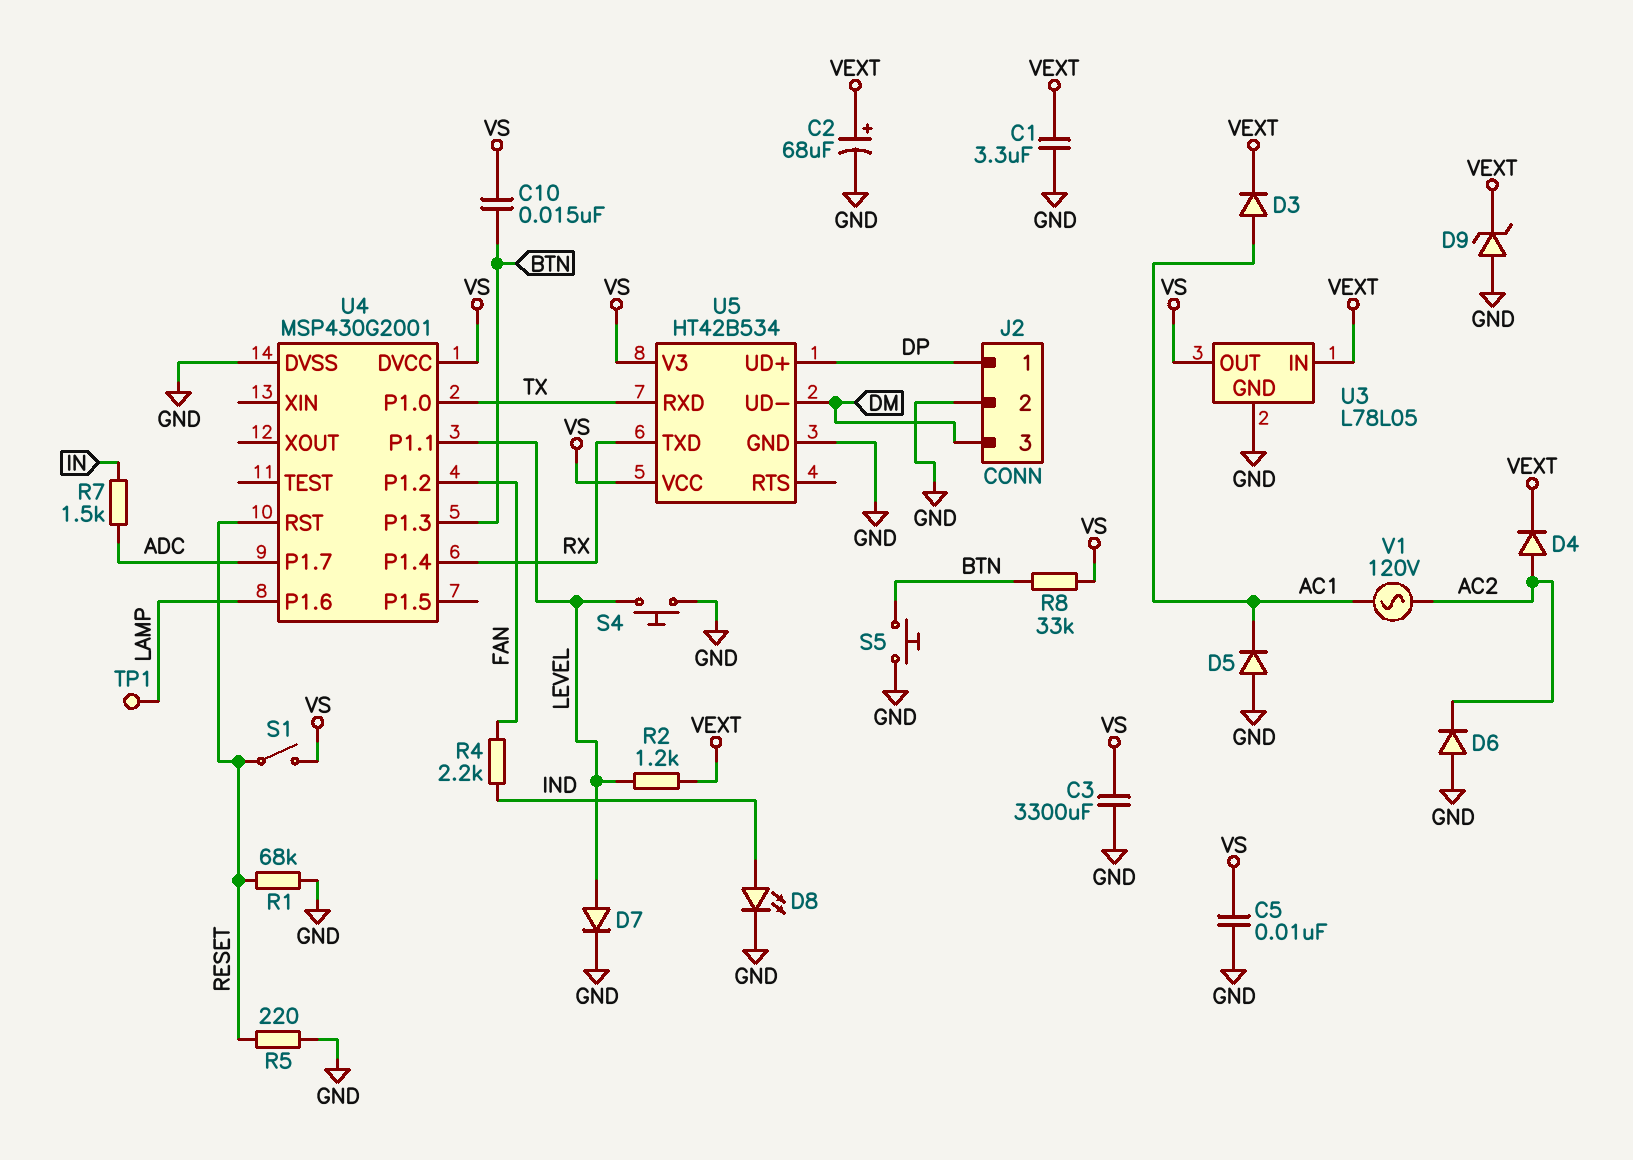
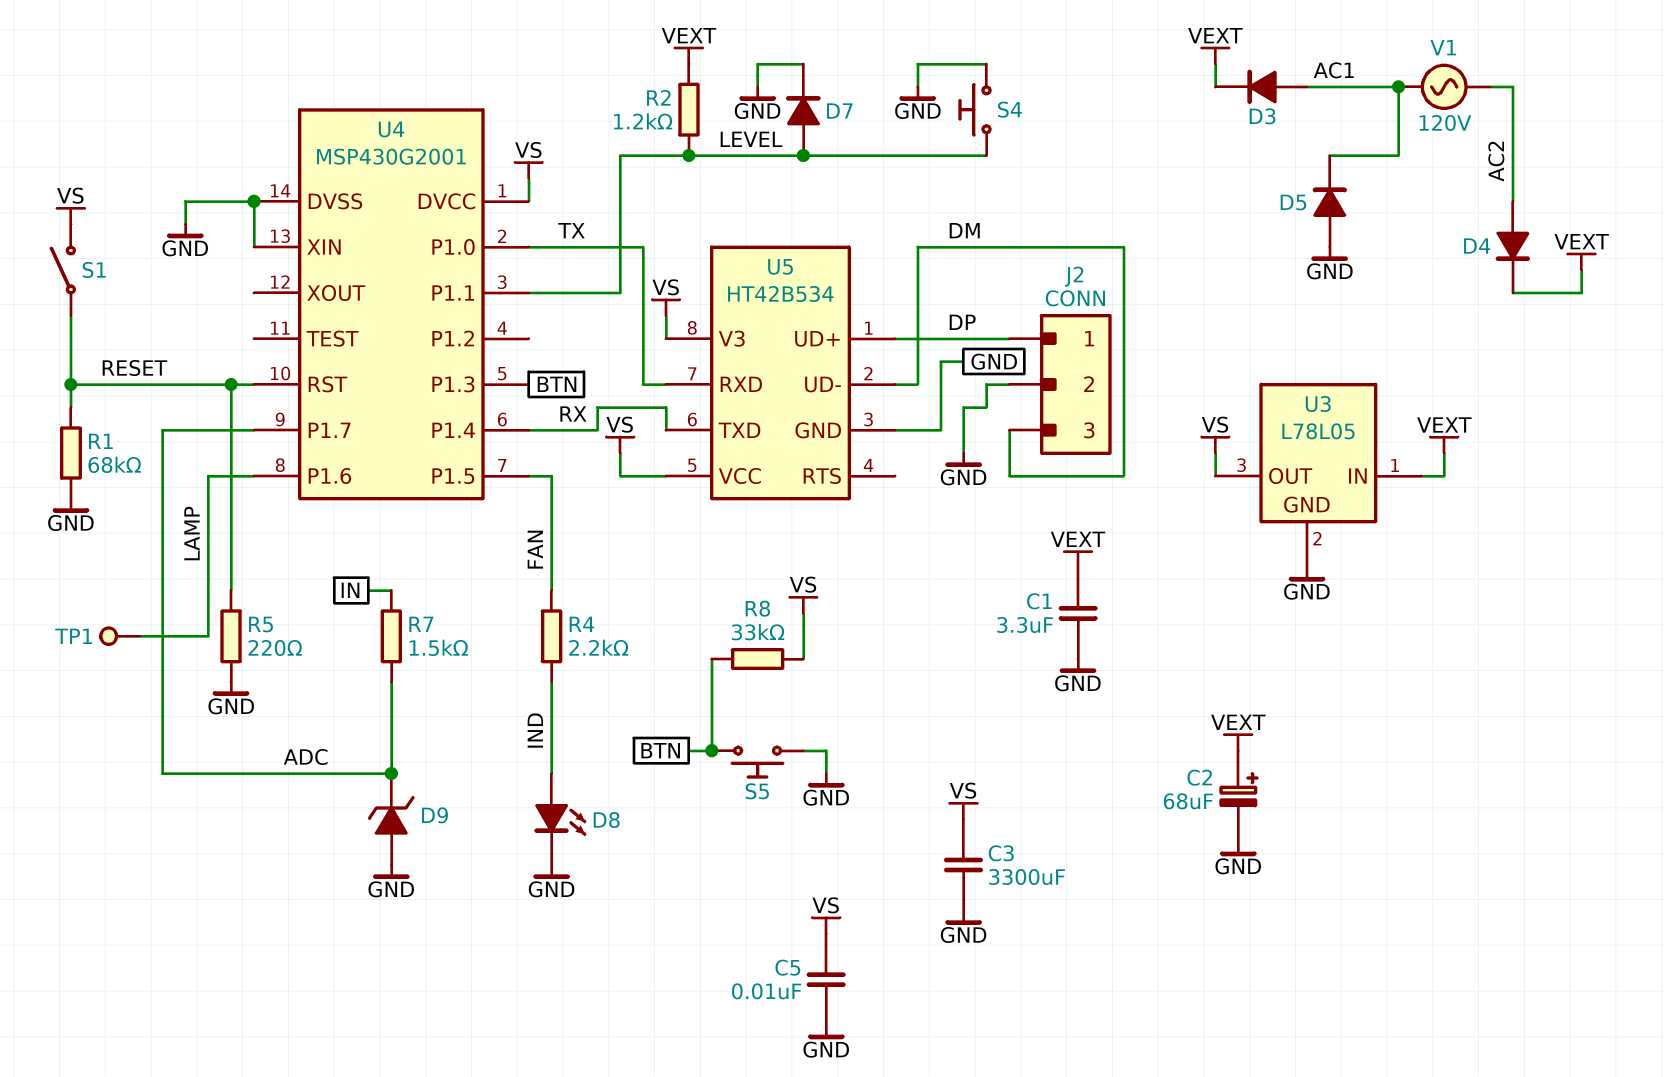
C10: 15nF (BTN, VS) -> none
D6: diode (A GND, K AC2) -> none
D9: zener (A GND, K VEXT) -> zener (A GND, K ADC)
U4 pin P1.2: FAN -> none
U4 pin P1.5: none -> FAN
U4 pin XIN: none -> GND

